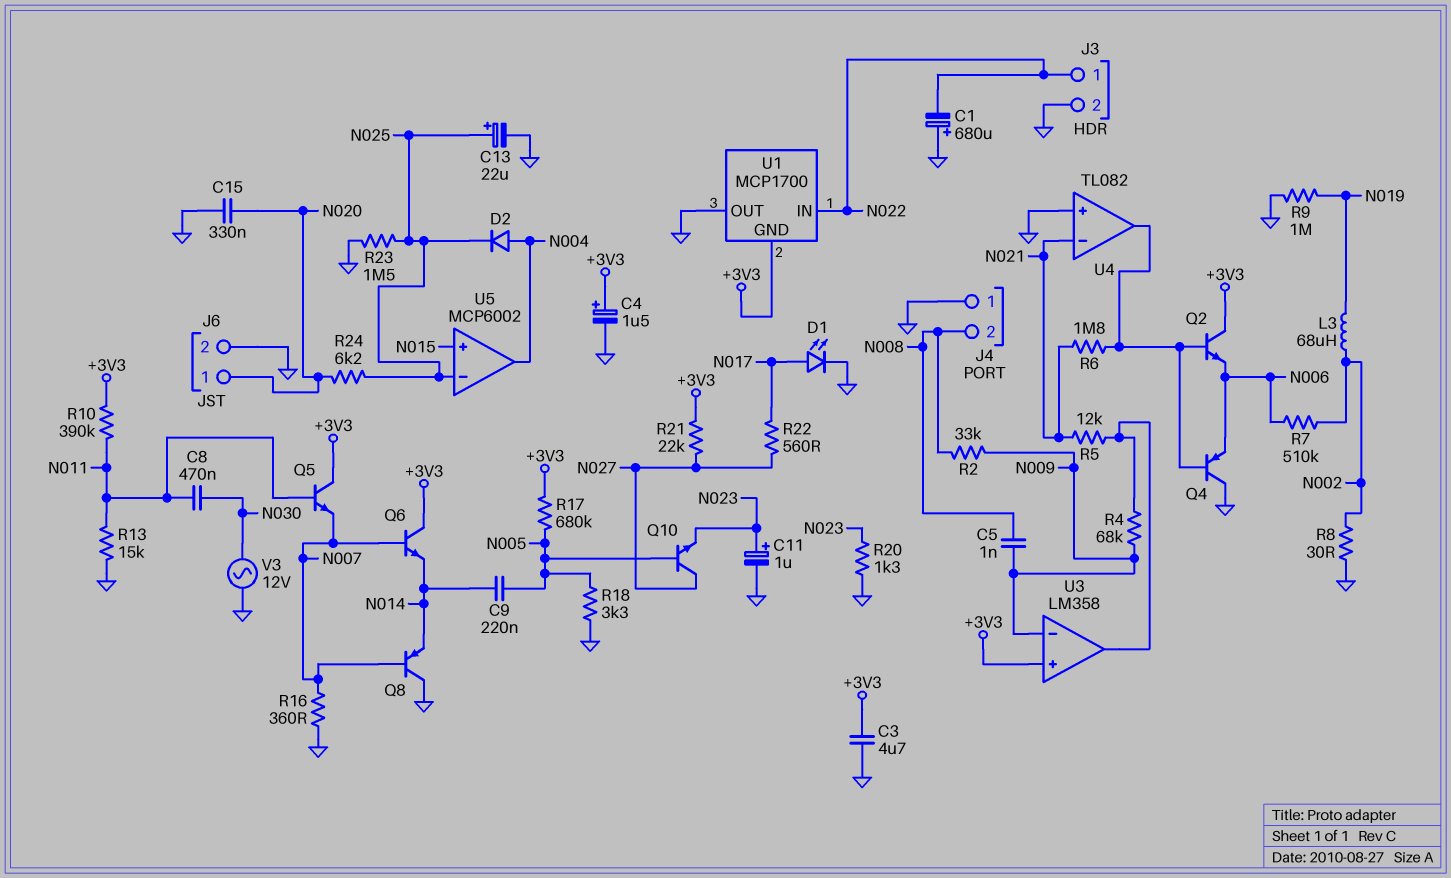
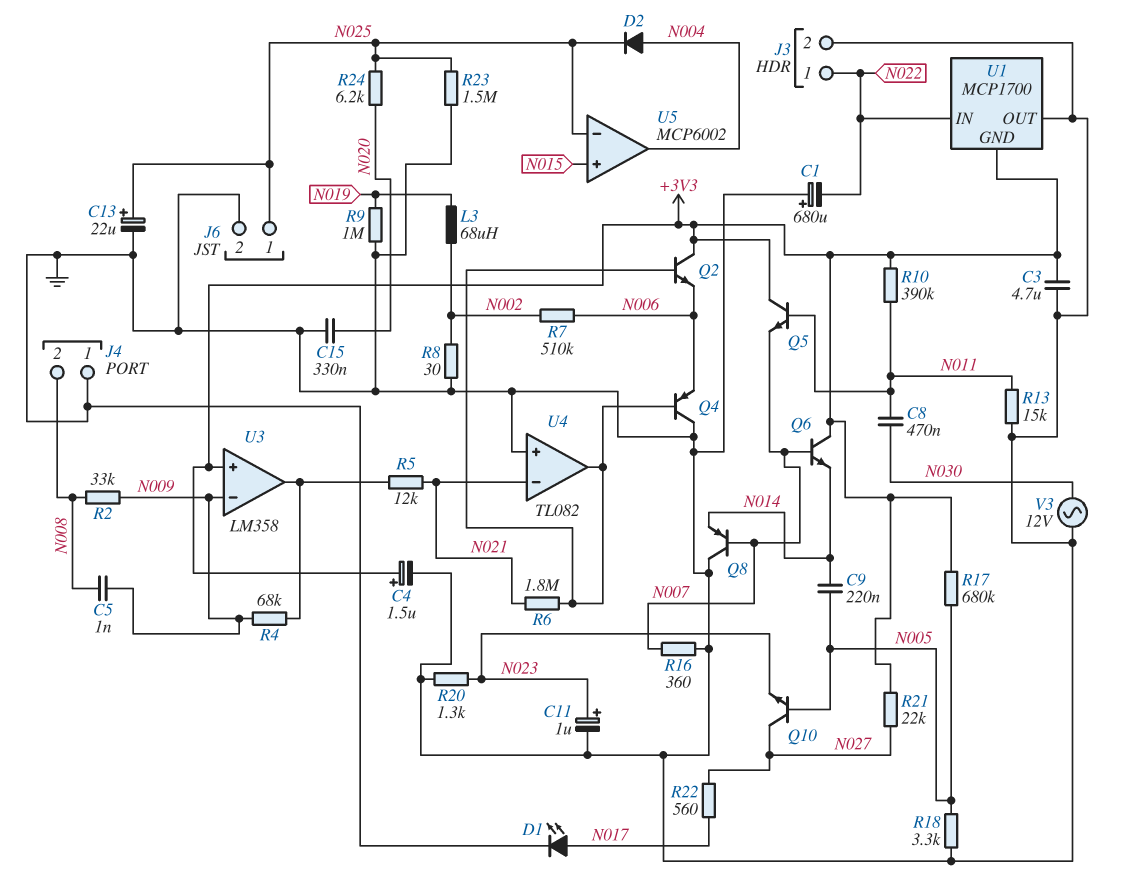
J6 pin 1: N020 -> N025

